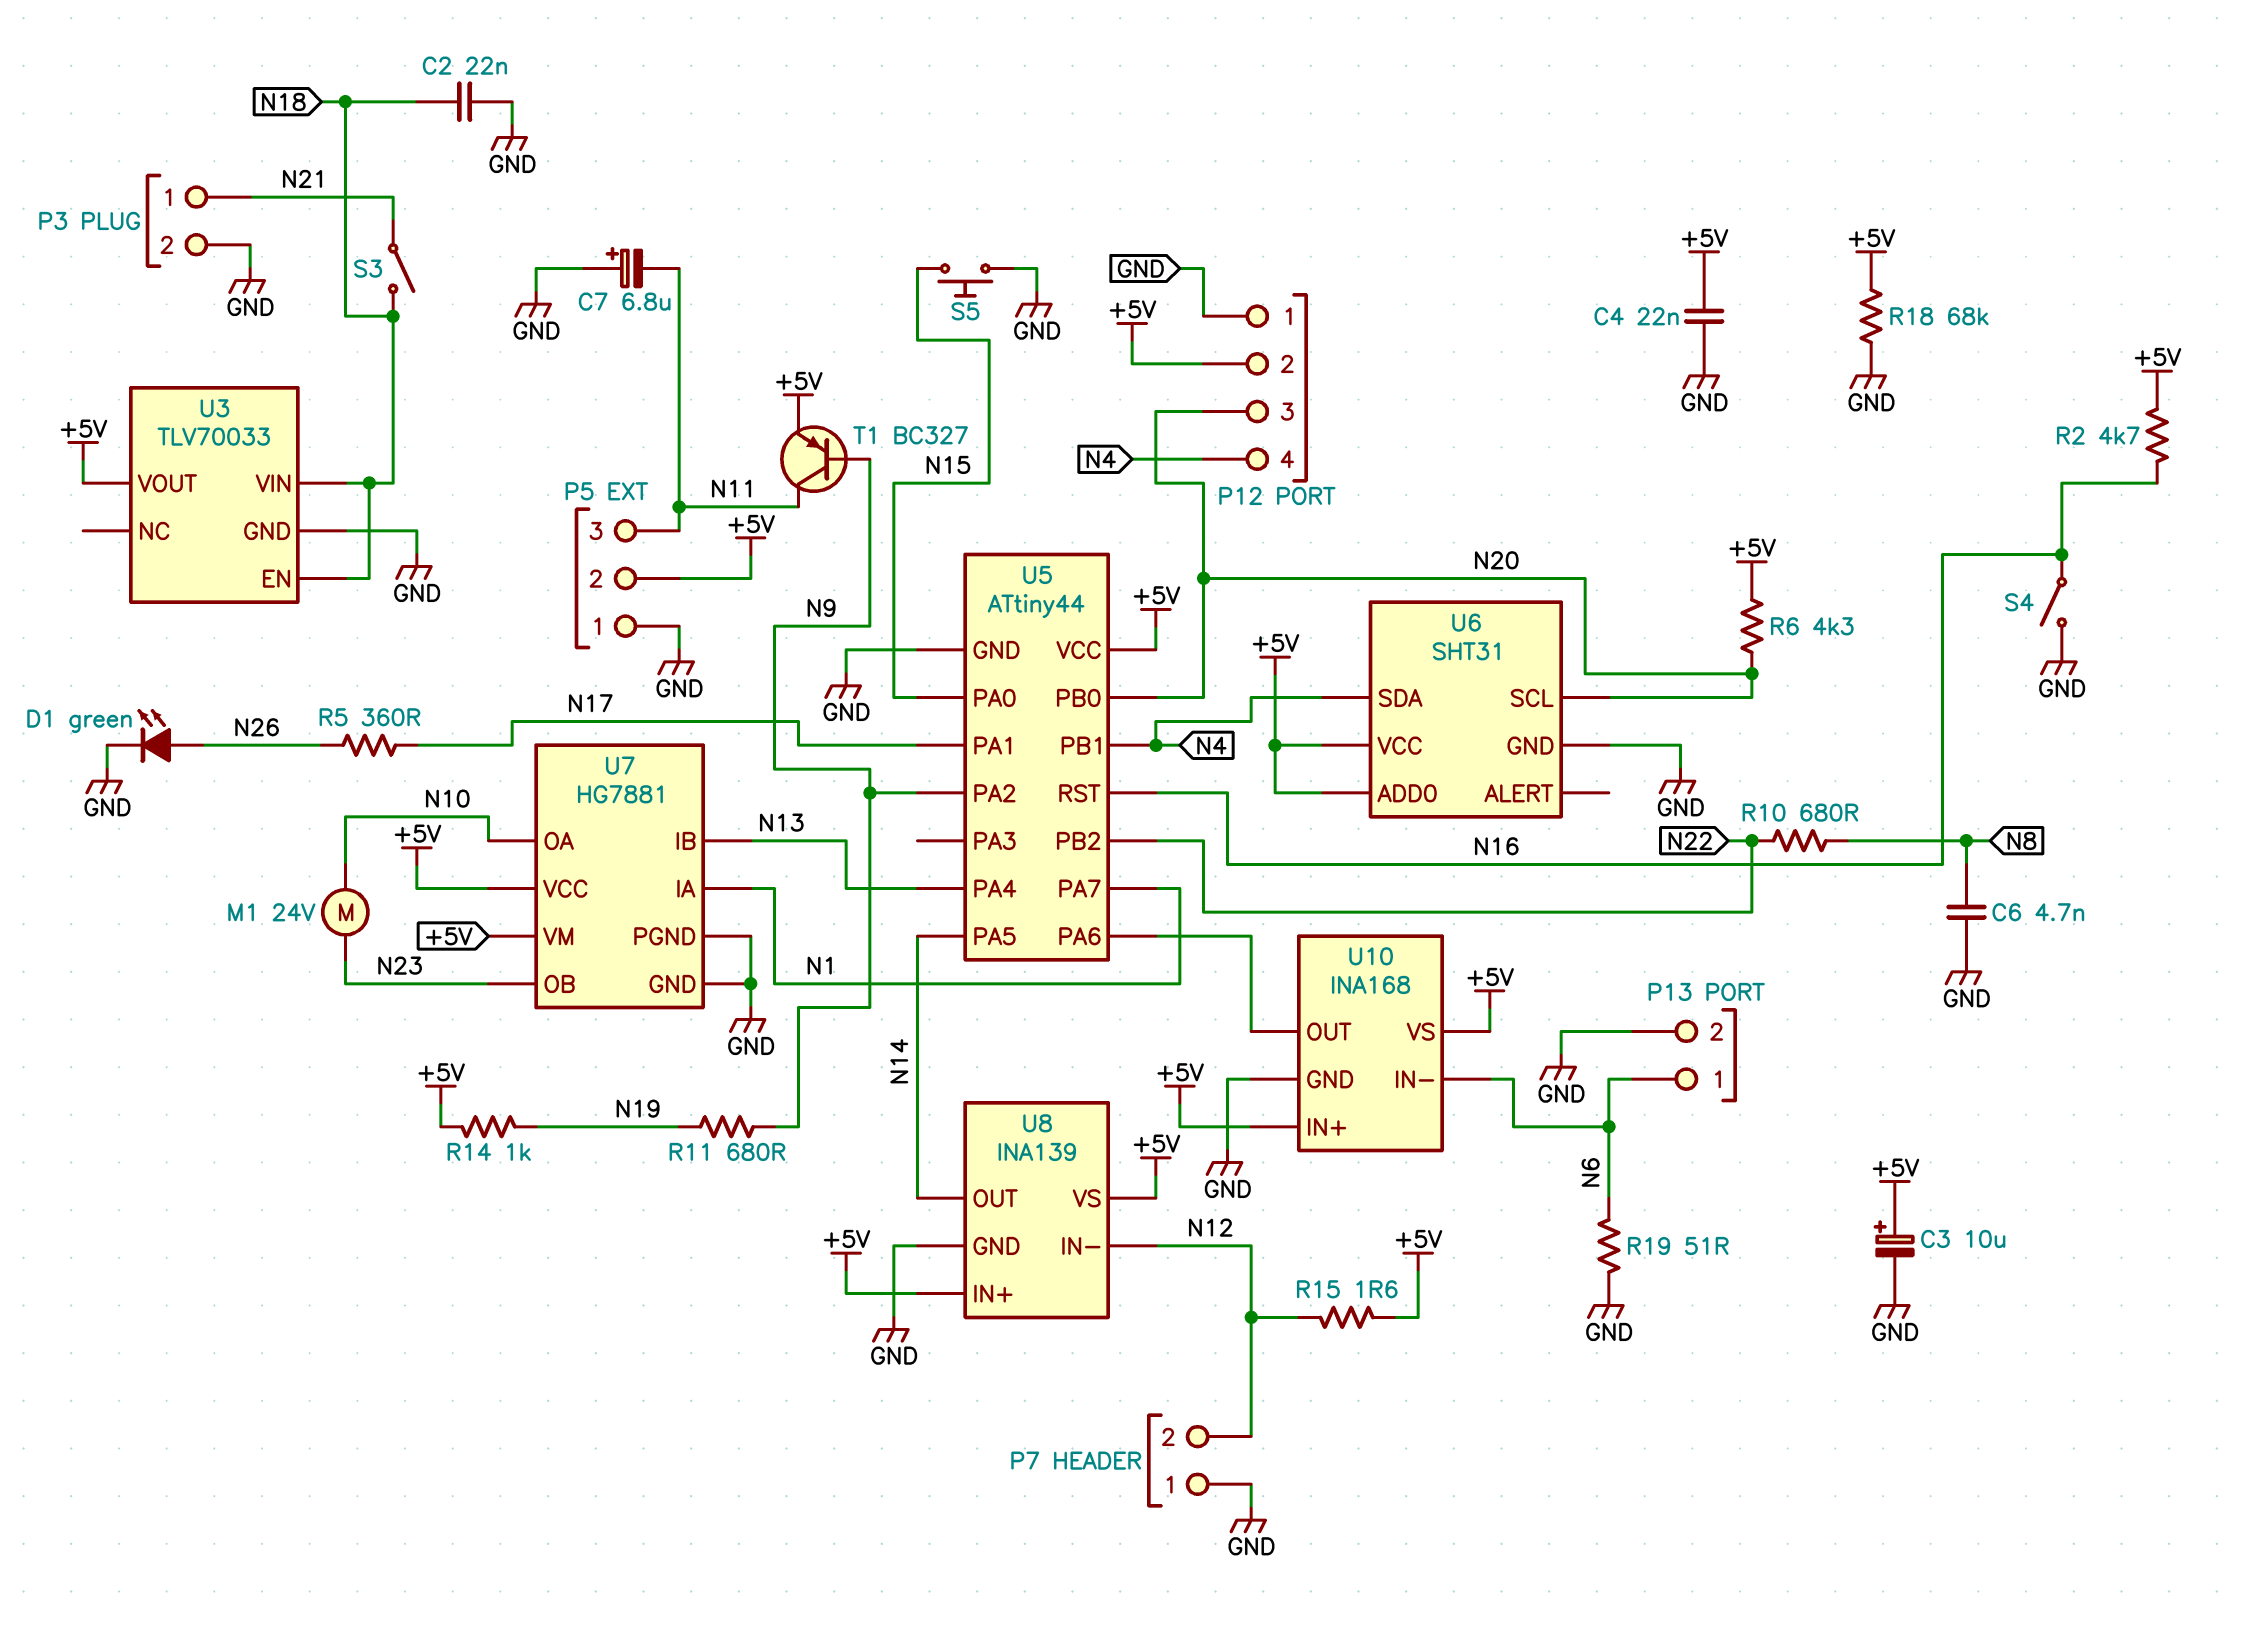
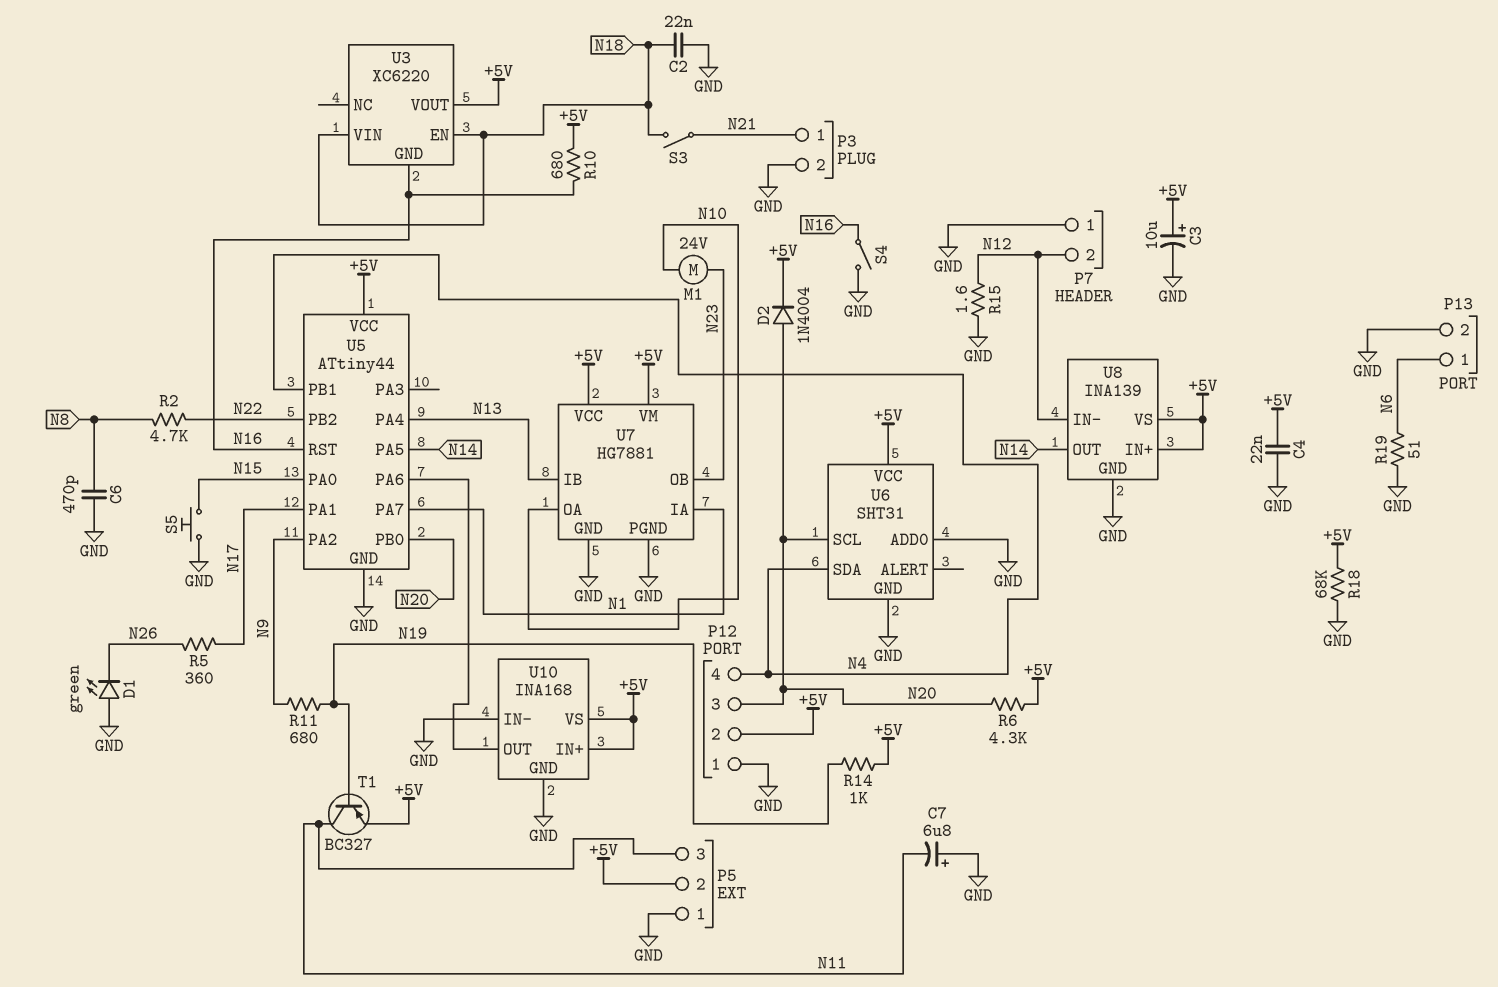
C6: 4.7nF (GND, N8) -> 470pF (GND, N8)
D1: LED green (A N26, K GND) -> LED green (A GND, K N26)
D2: none -> diode 1N4004 (A N20, K +5V)
R2: 4.7k (+5V, N16) -> 4.7k (N8, N22)
R10: 680 (N8, N22) -> 680 (+5V, N16)
R15: 1.6 (+5V, N12) -> 1.6 (GND, N12)
T1: PNP BC327 (B N9, C N11, E +5V) -> PNP BC327 (B N19, C N11, E +5V)
U3: TLV70033 -> XC6220
U3 pin GND: GND -> N16
U6 pin ADD0: +5V -> GND
U10 pin IN-: N6 -> GND

